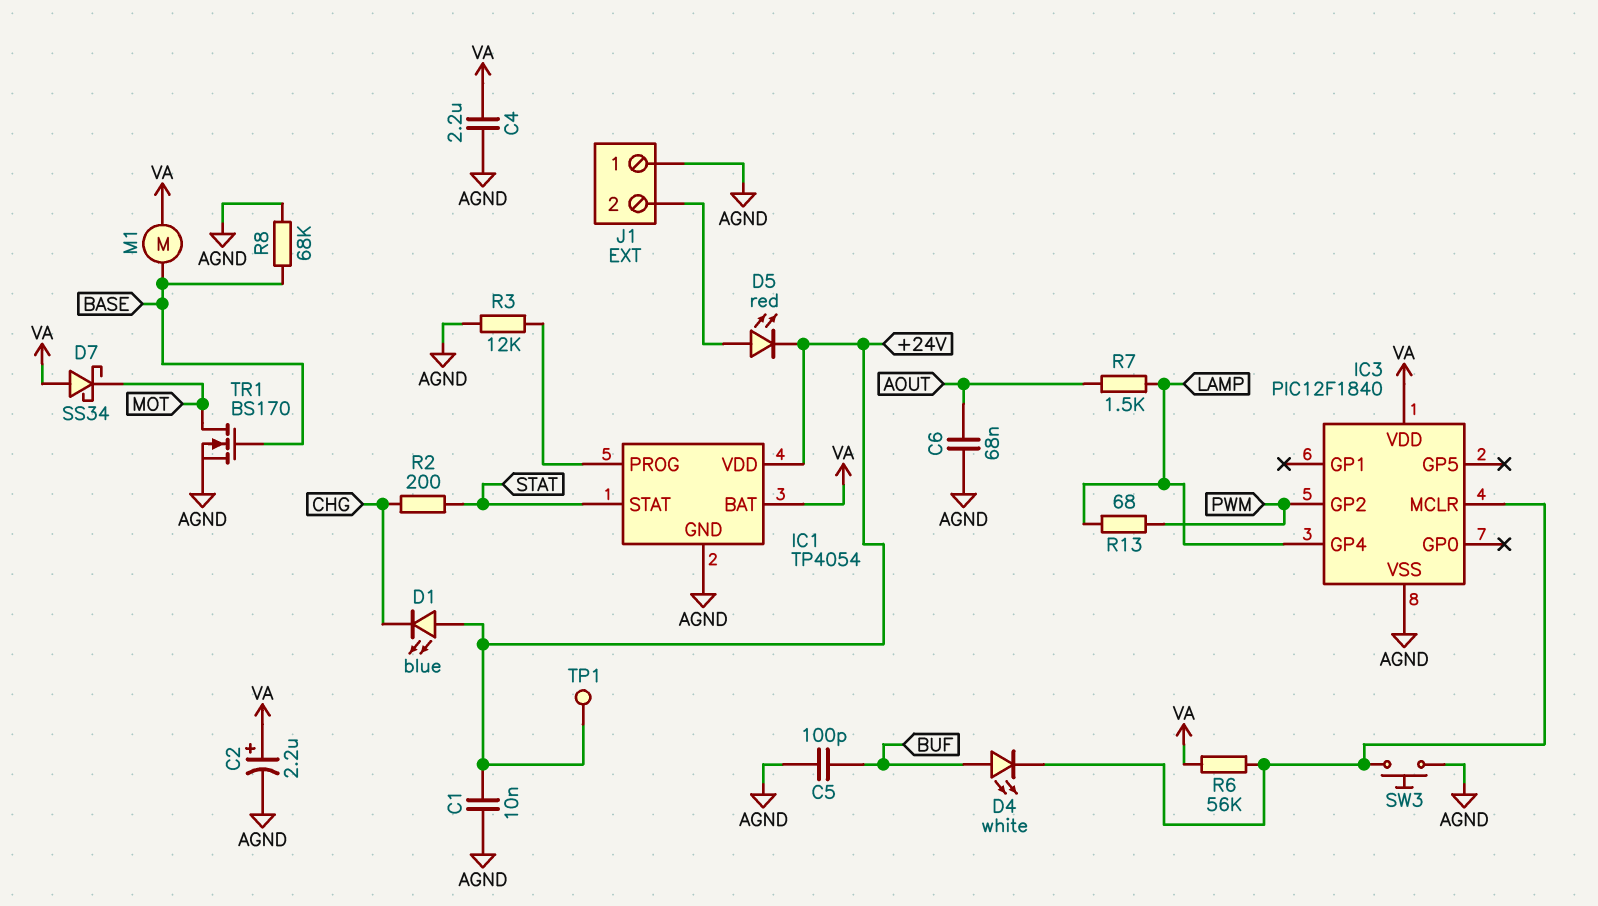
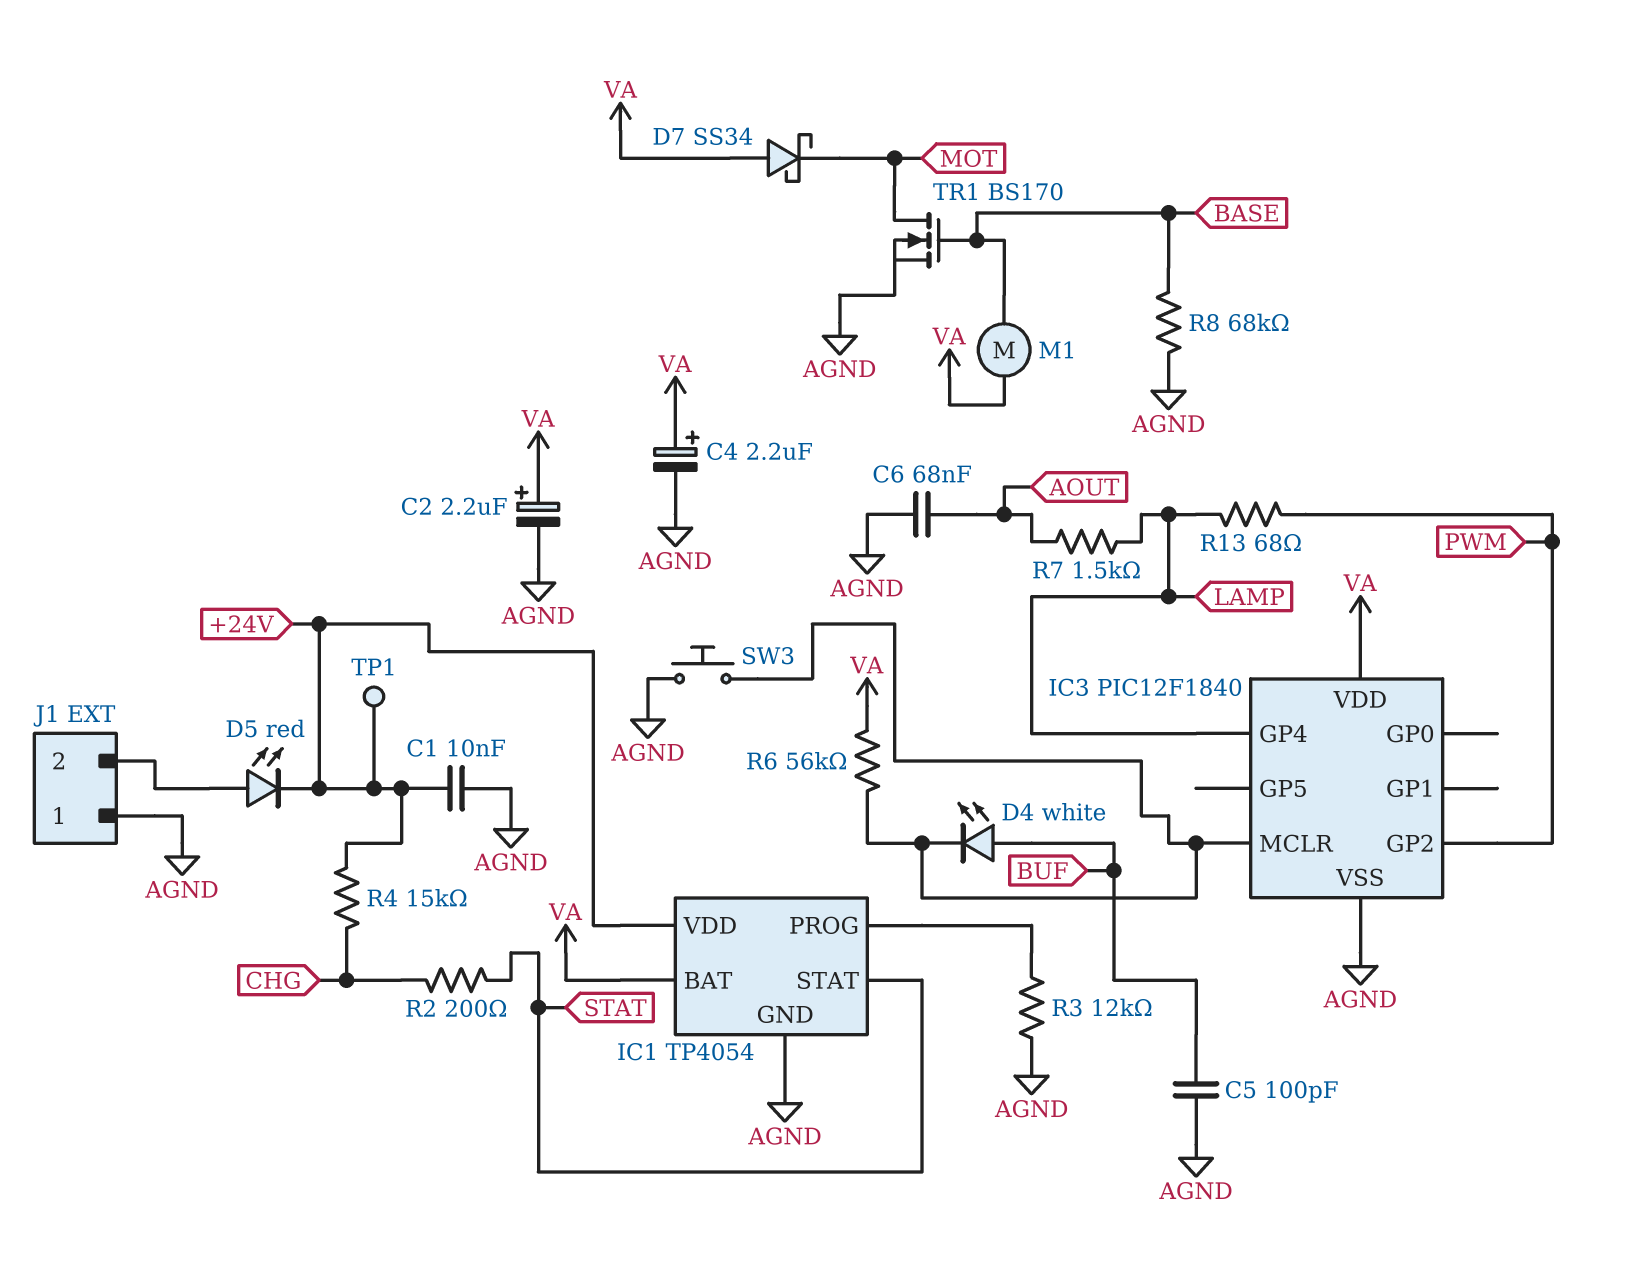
C4: 2.2uF (AGND, VA) -> 2.2uF (plus VA, minus AGND)
D1: LED blue (A +24V, K CHG) -> none
R4: none -> 15k (+24V, CHG)

